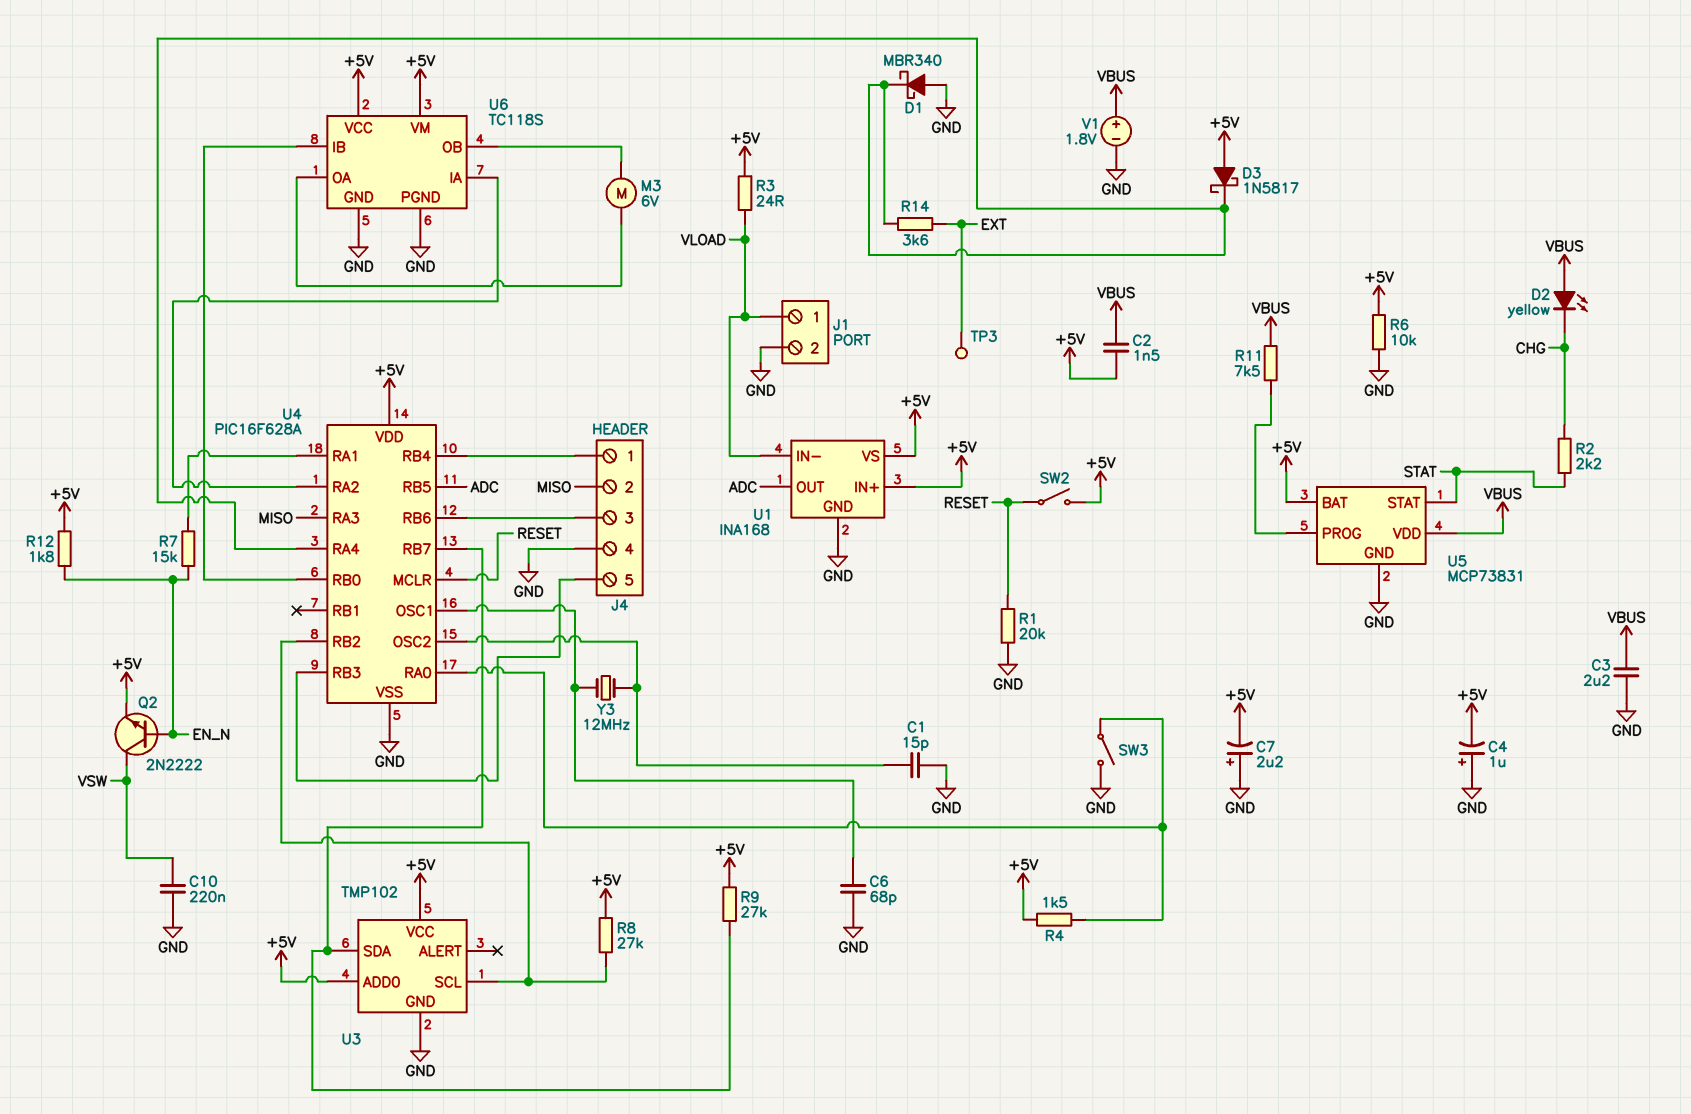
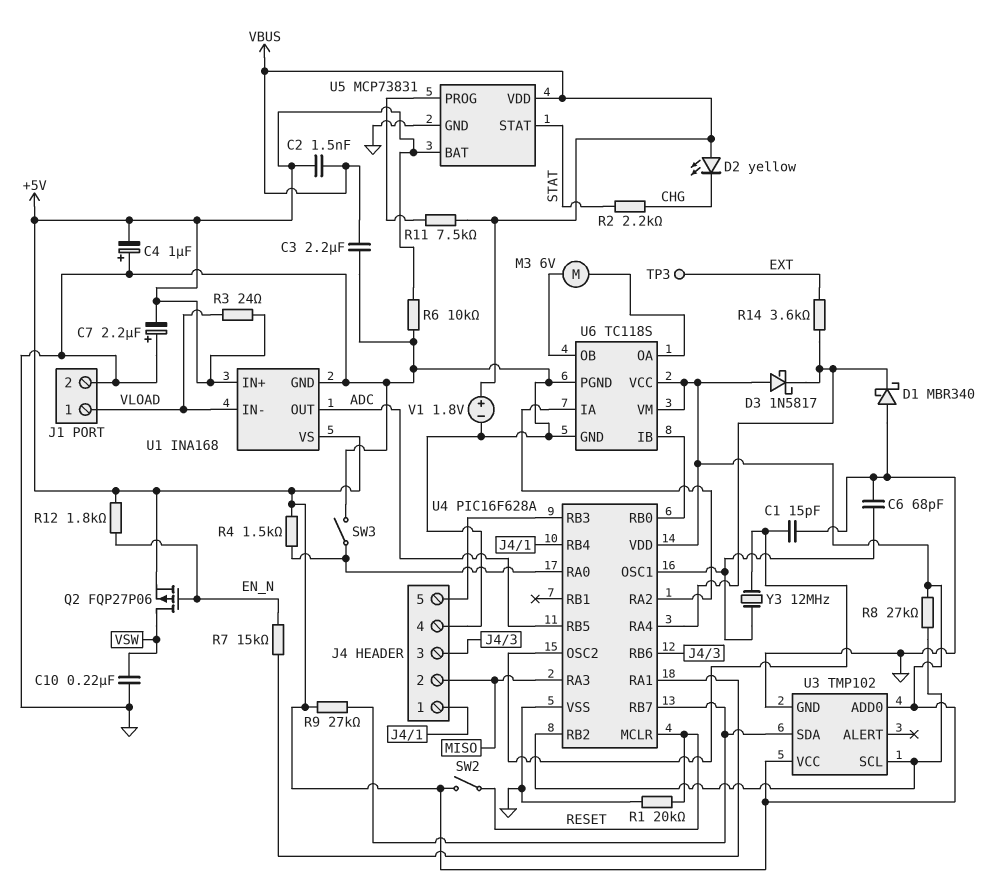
Q2: NPN 2N2222 (B EN_N, C VSW, E +5V) -> PMOS FQP27P06 (G EN_N, D VSW, S +5V)

